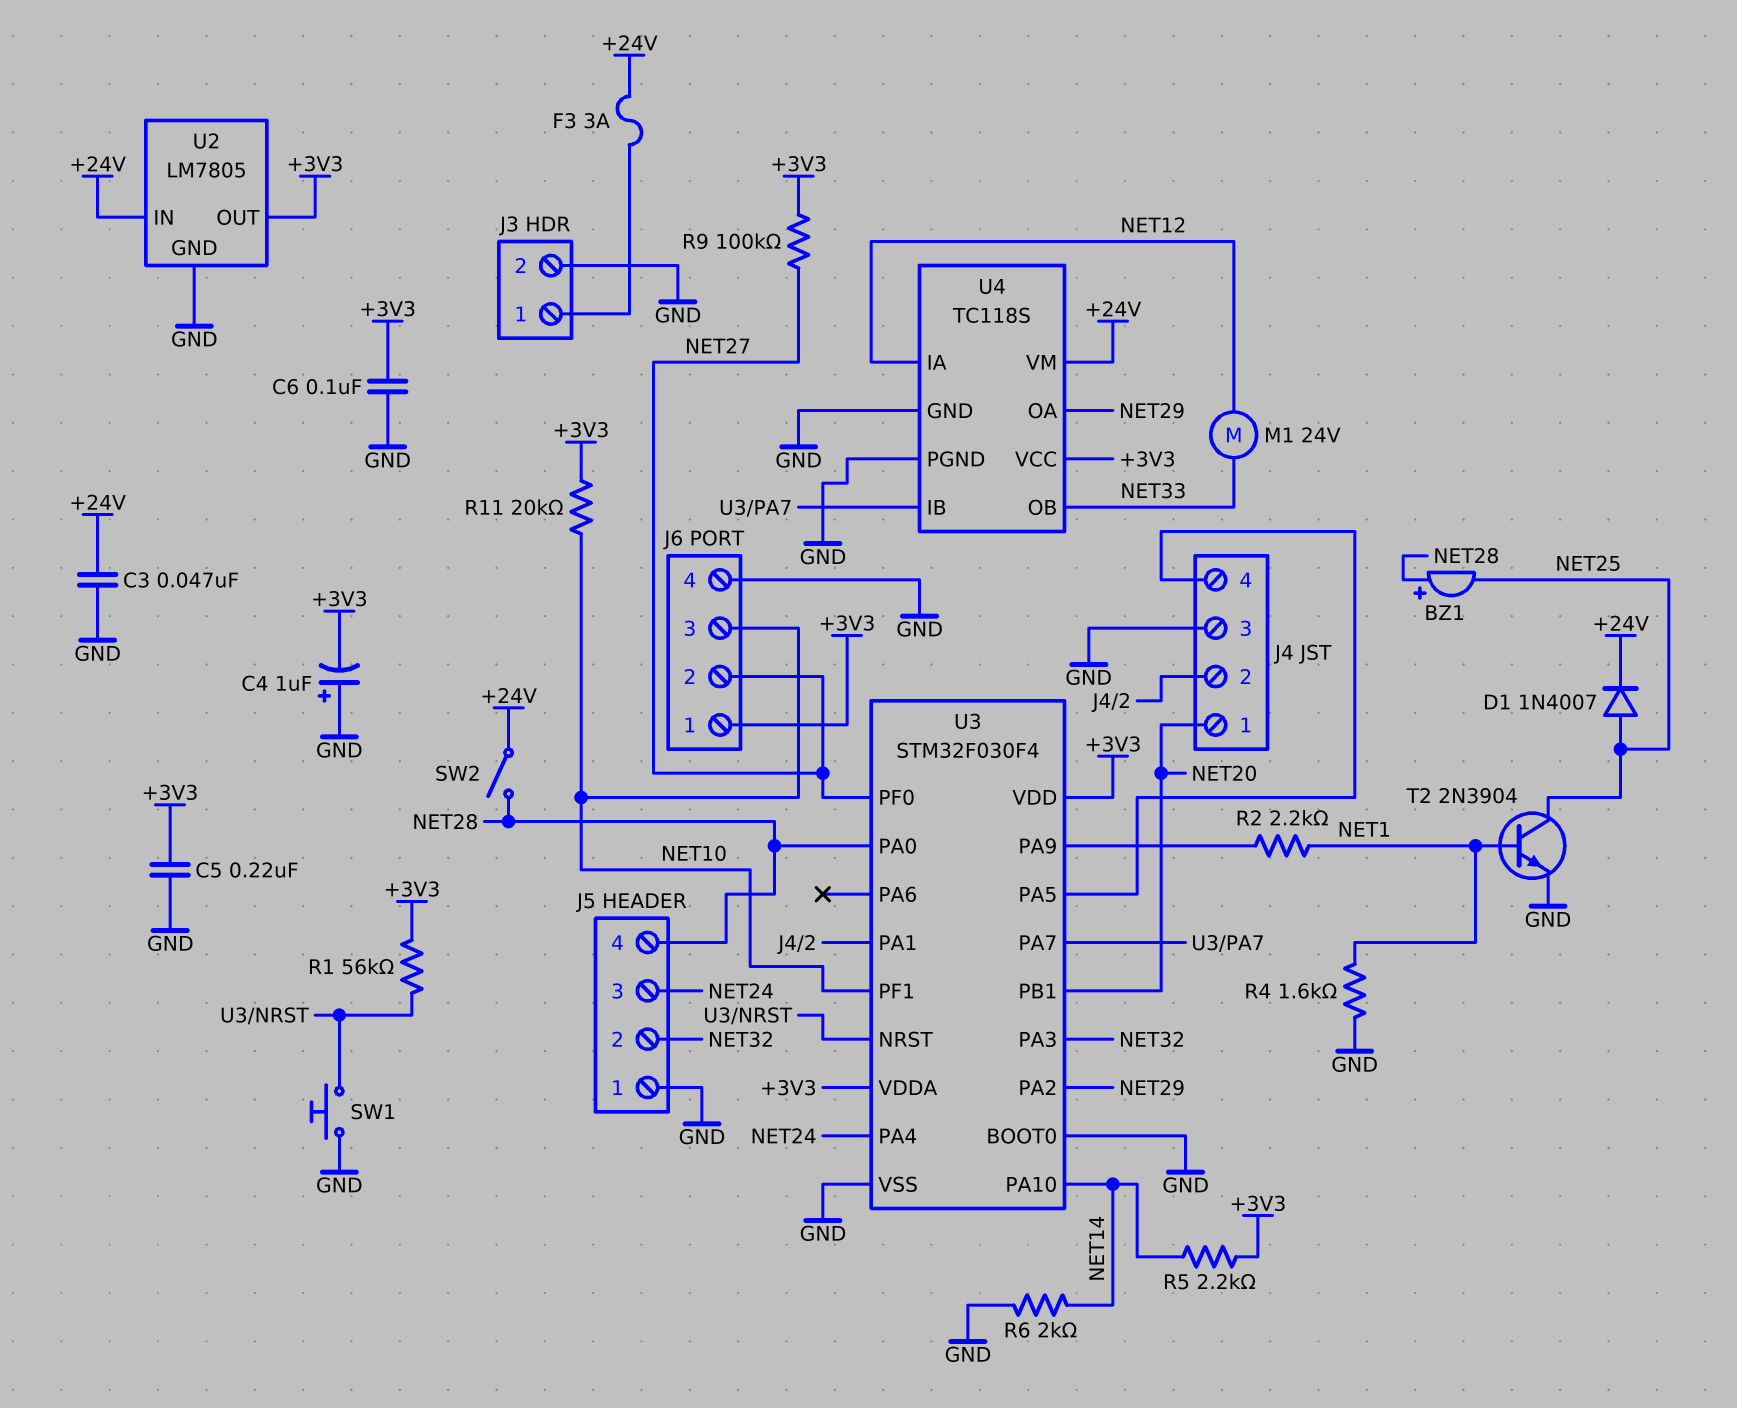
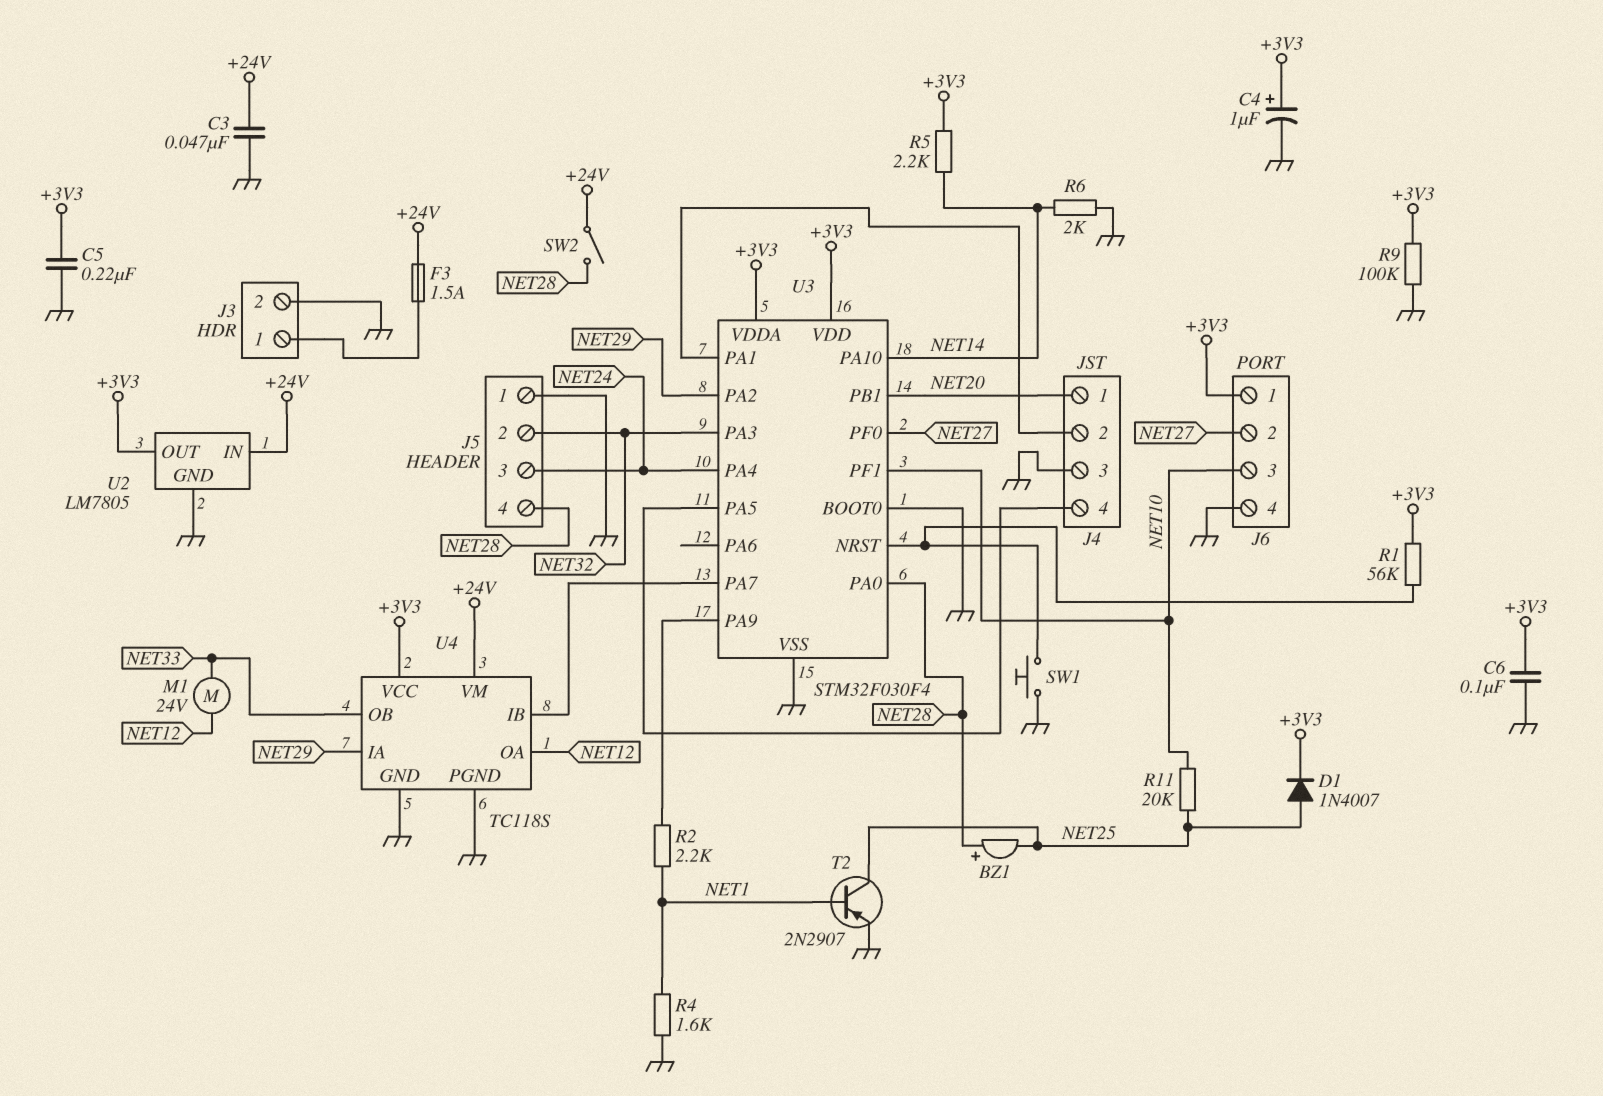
C4: 1uF (plus GND, minus +3V3) -> 1uF (plus +3V3, minus GND)
D1: diode 1N4007 (A NET25, K +24V) -> diode 1N4007 (A NET25, K +3V3)
F3: 3A (+24V, J3/1) -> 1.5A (+24V, J3/1)
R9: 100k (+3V3, NET27) -> 100k (+3V3, GND)
R11: 20k (+3V3, NET10) -> 20k (NET10, NET25)
T2: NPN 2N3904 (B NET1, C NET25, E GND) -> PNP 2N2907 (B NET1, C NET25, E GND)
U4 pin IA: NET12 -> NET29
U4 pin OA: NET29 -> NET12

